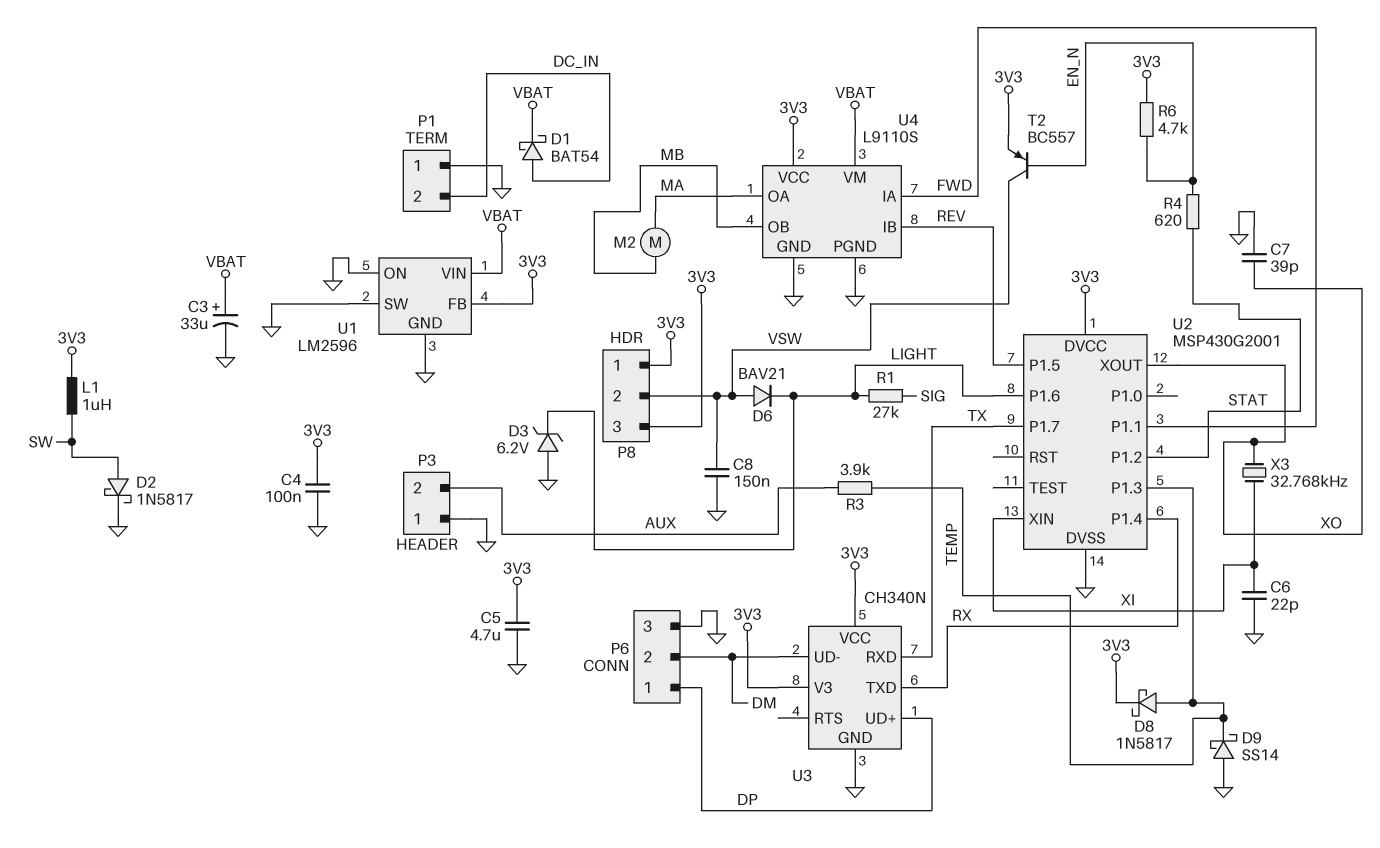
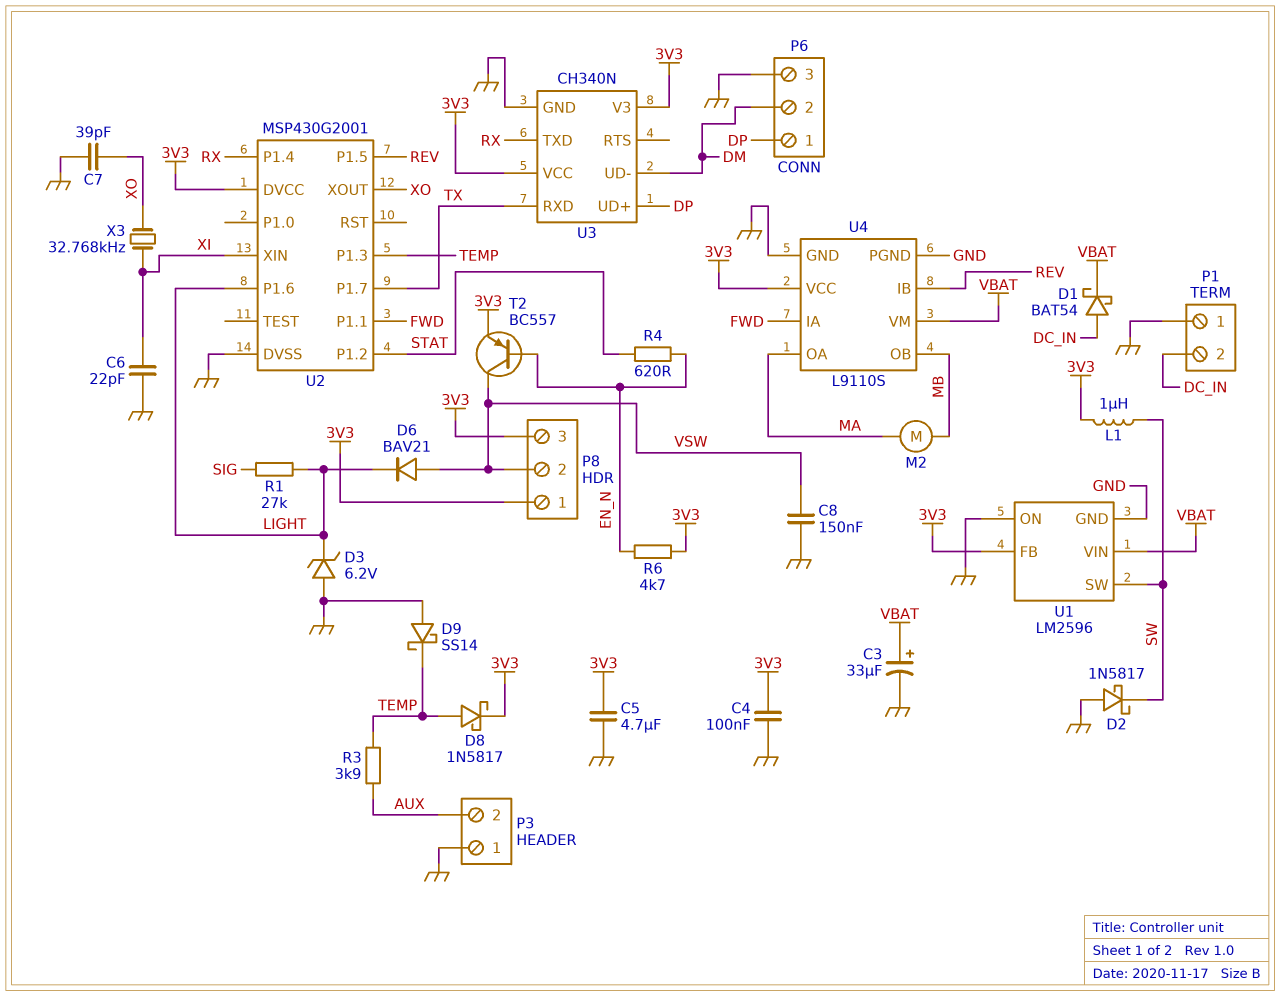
D2: schottky 1N5817 (A SW, K GND) -> schottky 1N5817 (A GND, K SW)
U1 pin SW: GND -> SW

